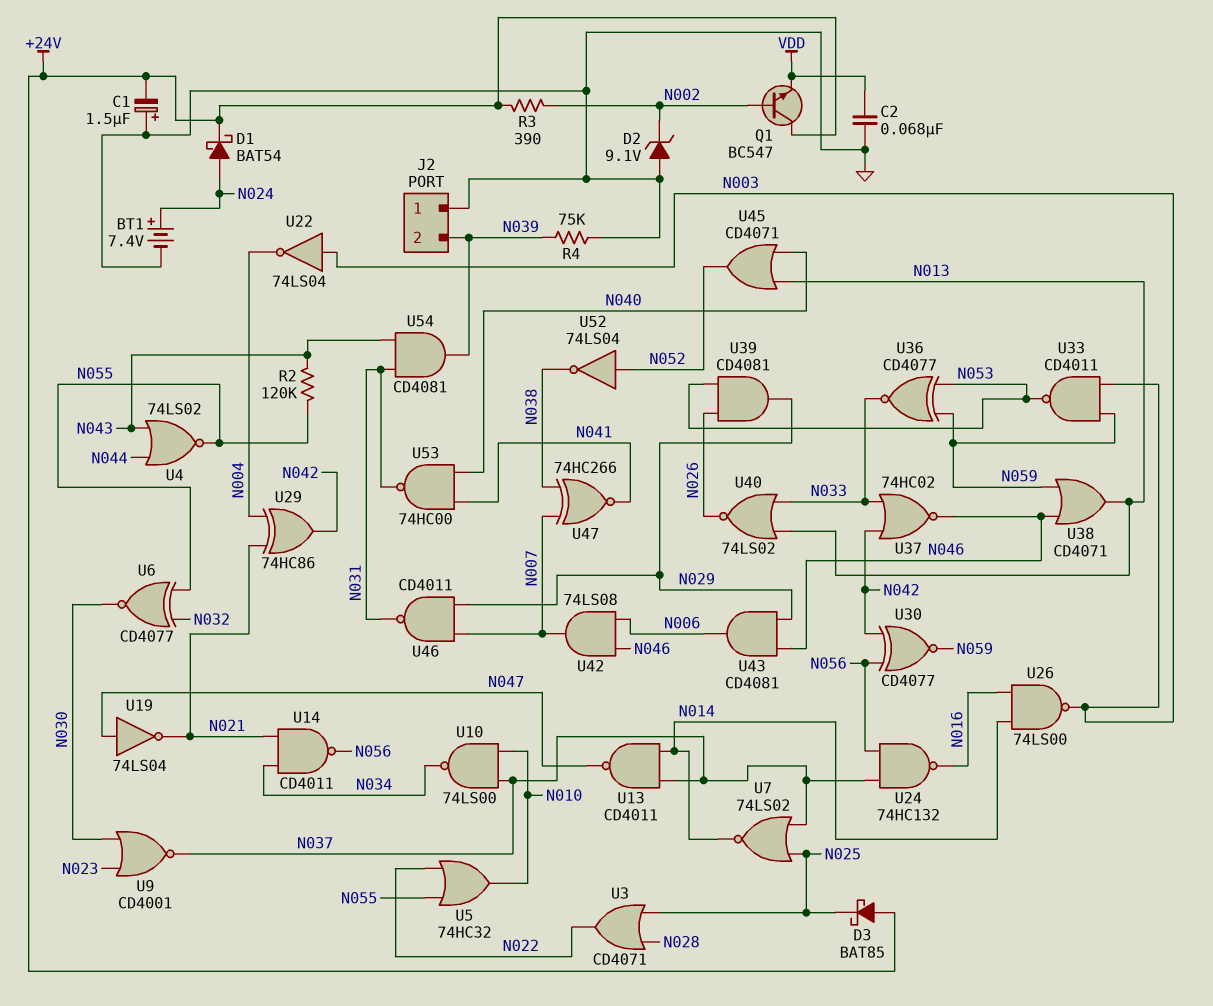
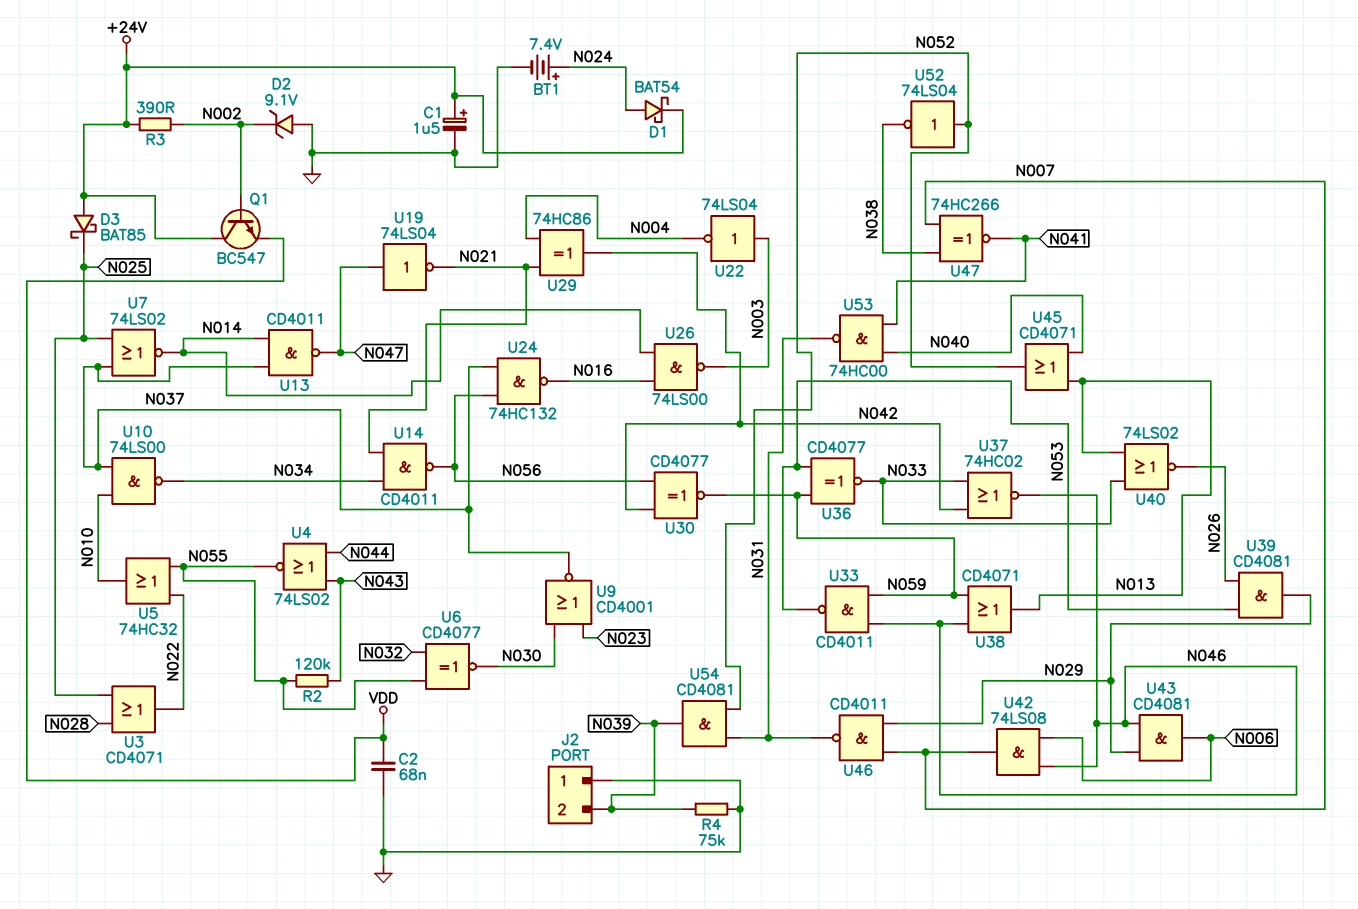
C1: 1.5uF (plus GND, minus +24V) -> 1.5uF (plus +24V, minus GND)
U33: NAND CD4011 (in N003, in N059, out N053) -> NAND CD4011 (in N046, in N059, out N053)
U54: AND CD4081 (in N031, in N043, out N039) -> AND CD4081 (in N031, in N052, out N039)

